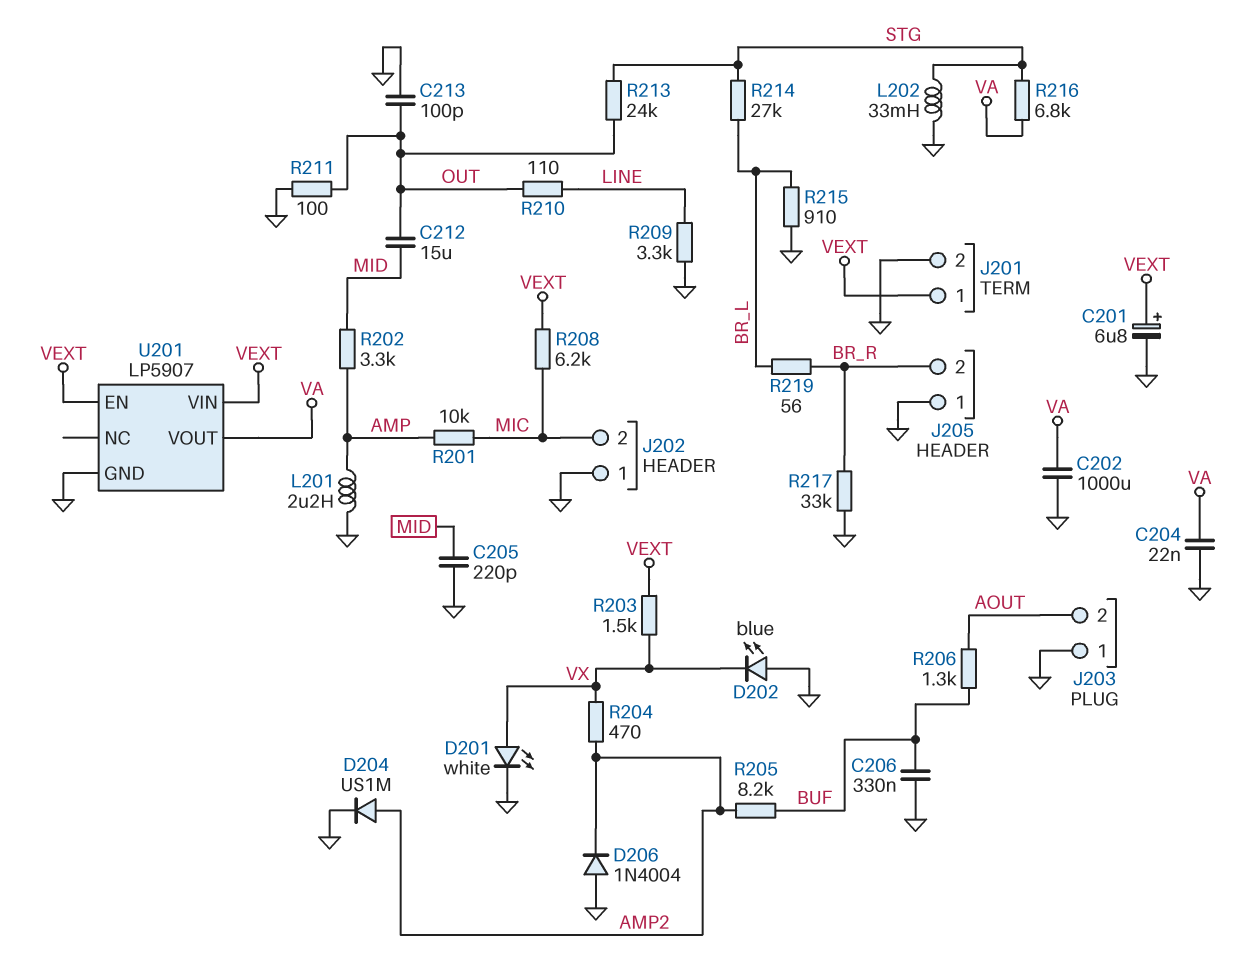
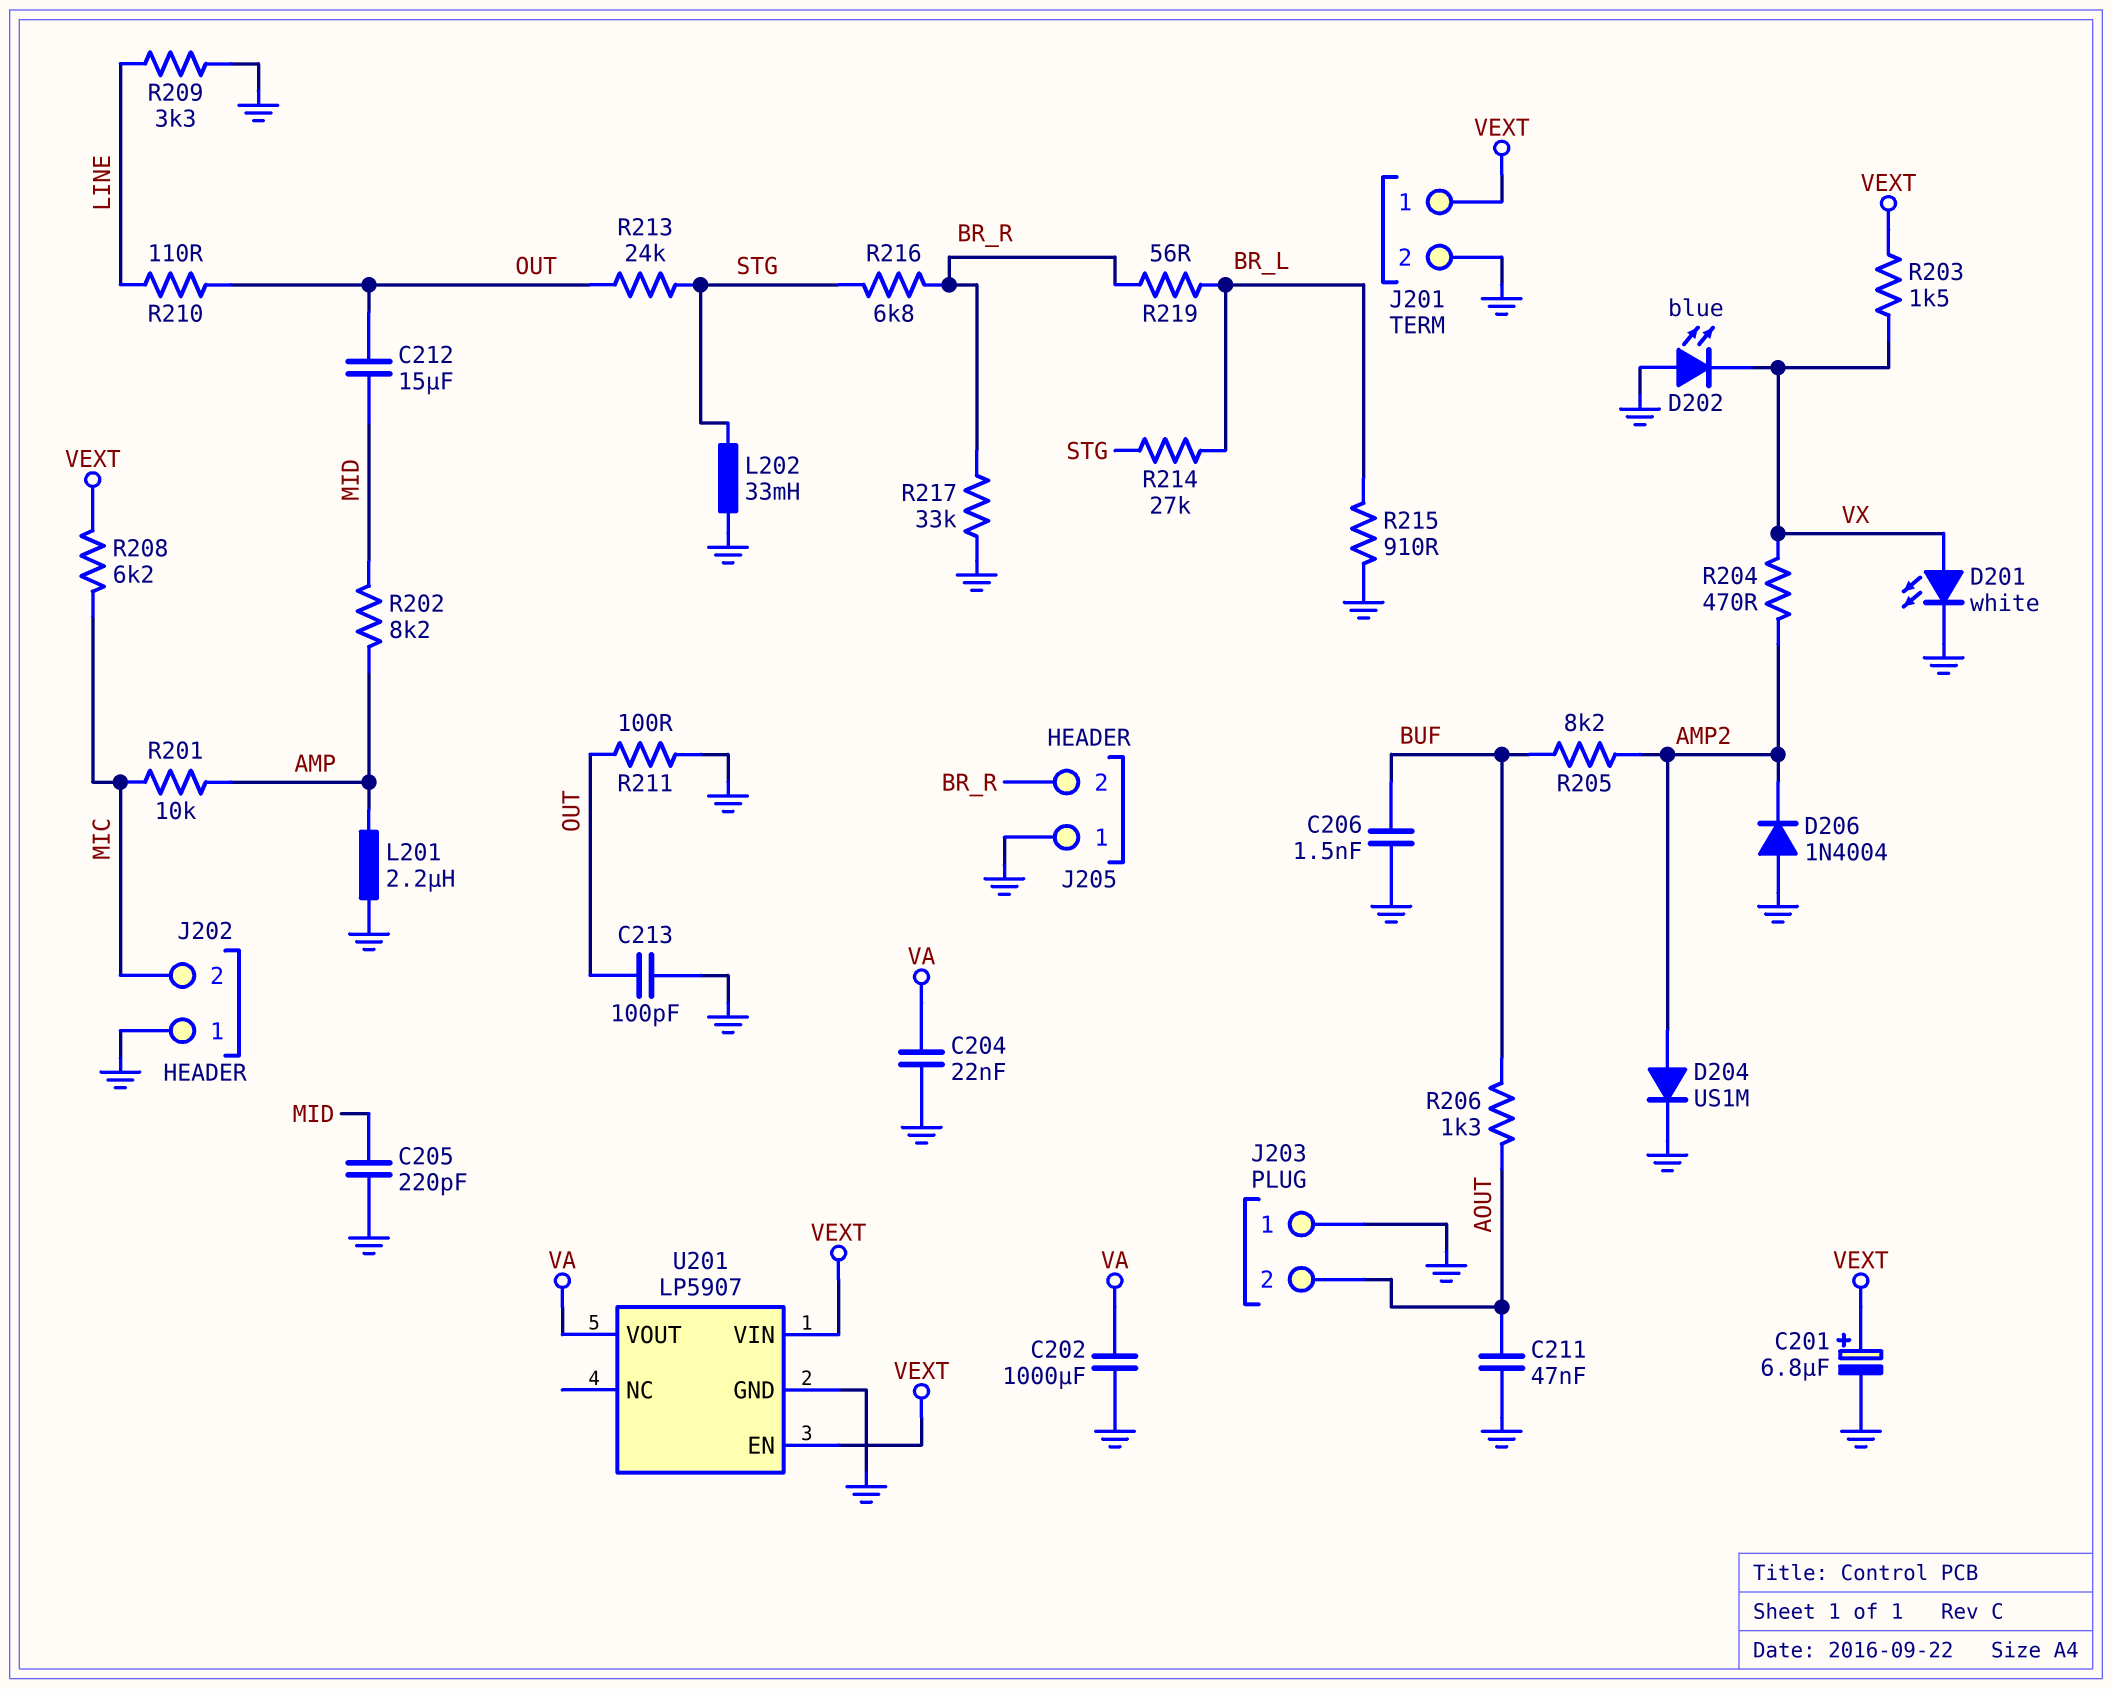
C206: 330nF (BUF, GND) -> 1.5nF (BUF, GND)
C211: none -> 47nF (AOUT, GND)
R202: 3.3k (AMP, MID) -> 8.2k (AMP, MID)
R216: 6.8k (STG, VA) -> 6.8k (BR_R, STG)

